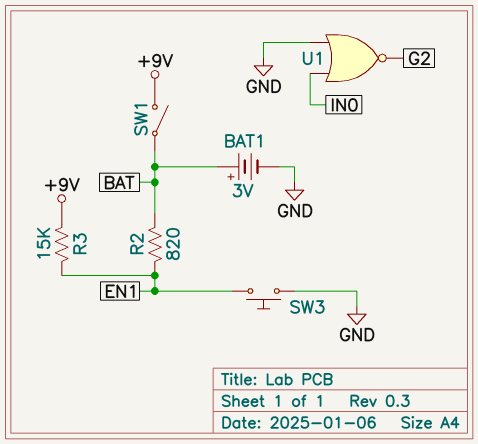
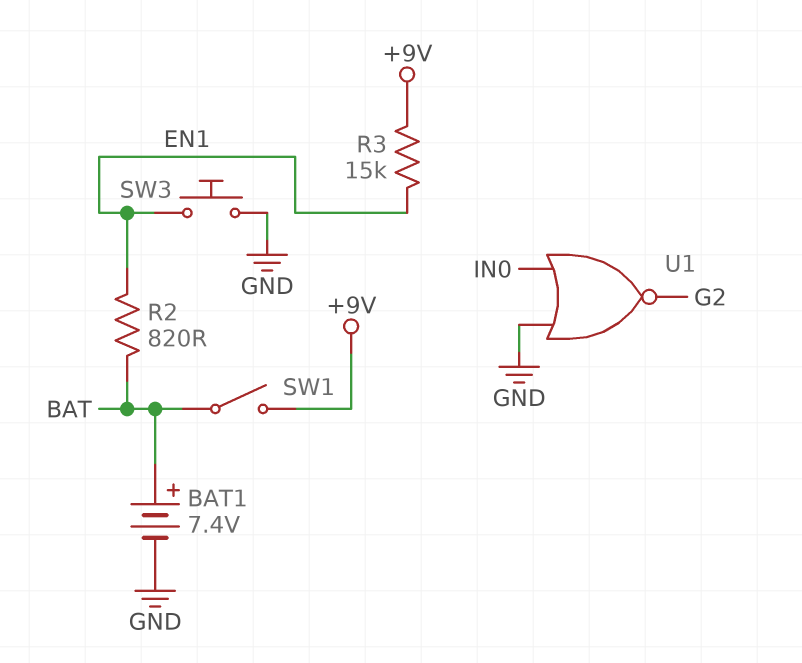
BAT1: 3V (plus BAT, minus GND) -> 7.4V (plus BAT, minus GND)

